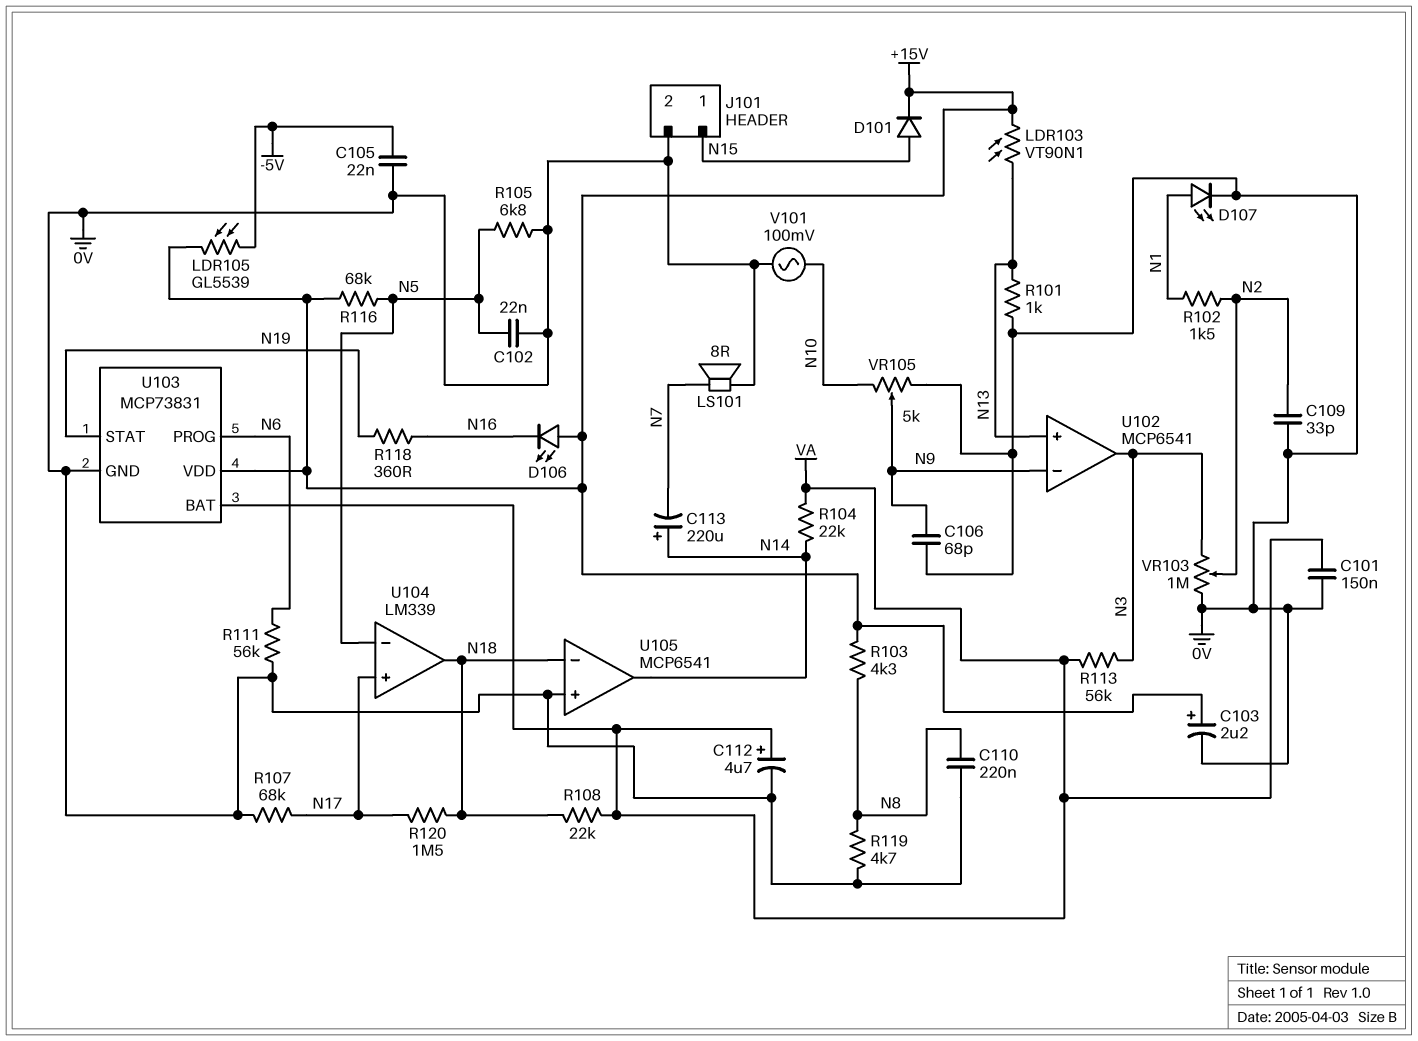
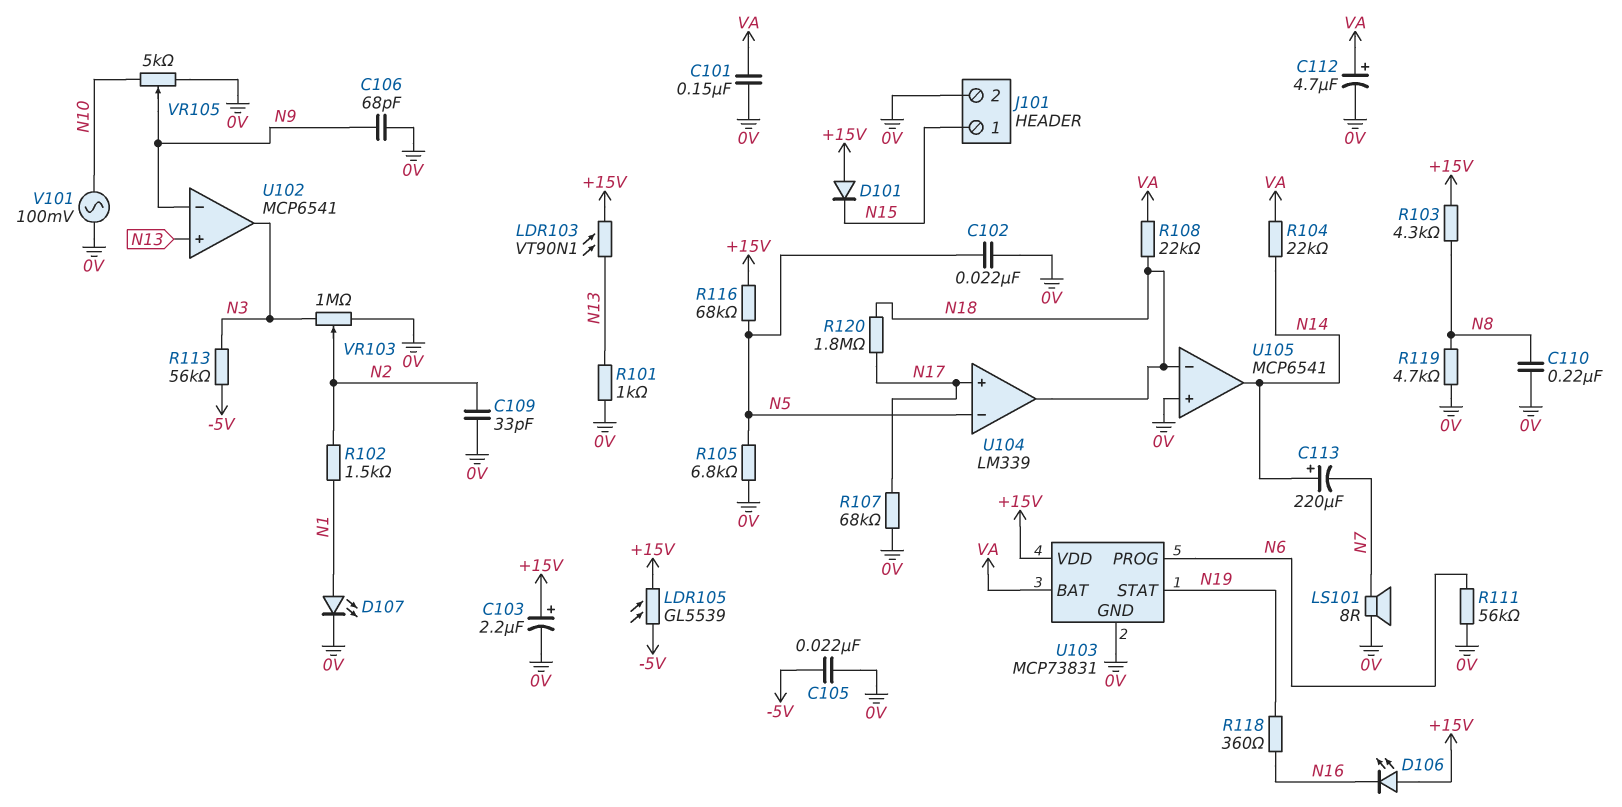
D101: diode (A N15, K +15V) -> diode (A +15V, K N15)
R113: 56k (N3, VA) -> 56k (-5V, N3)
R120: 1.5M (N17, N18) -> 1.8M (N17, N18)

